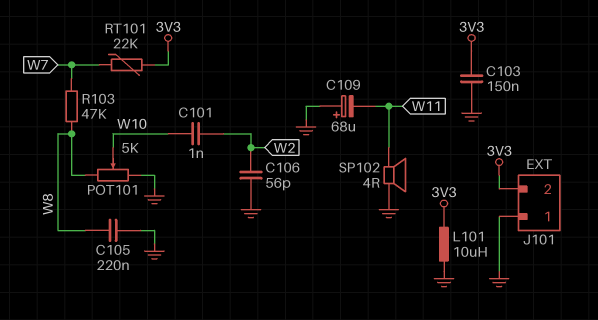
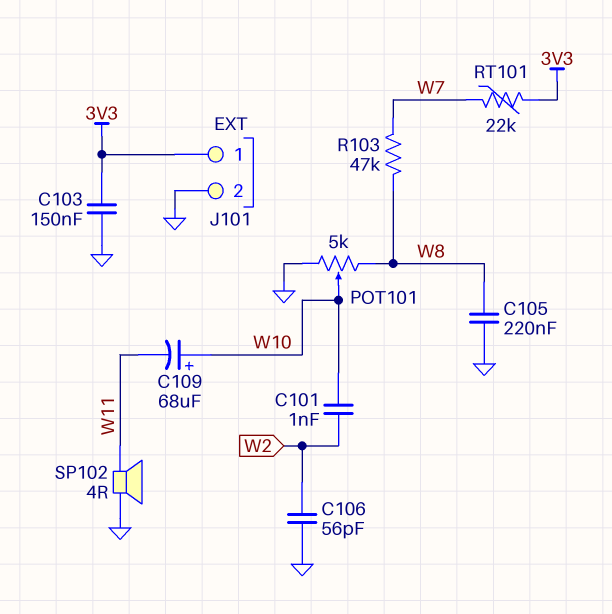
C109: 68uF (plus GND, minus W11) -> 68uF (plus W10, minus W11)
J101 pin 1: GND -> 3V3
J101 pin 2: 3V3 -> GND
L101: 10uH (3V3, GND) -> none

